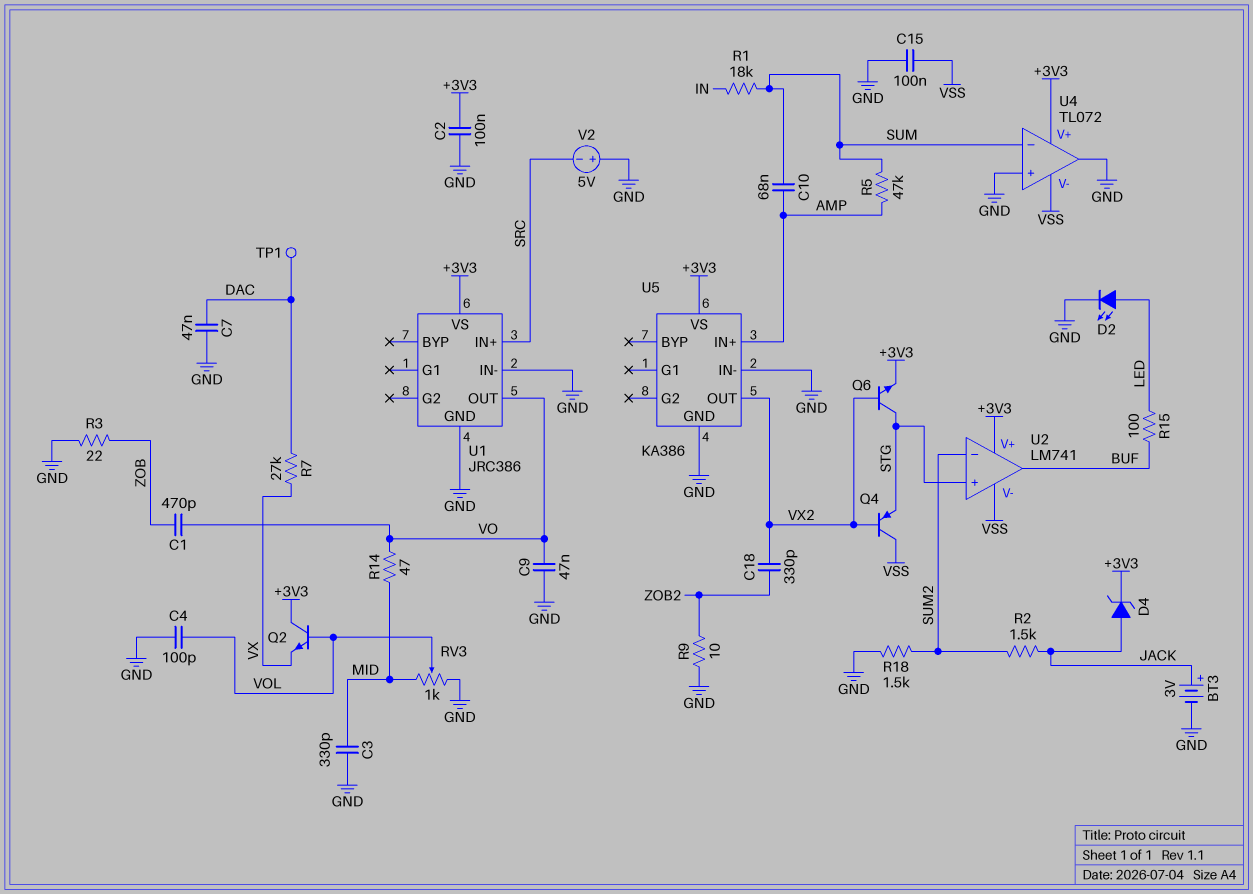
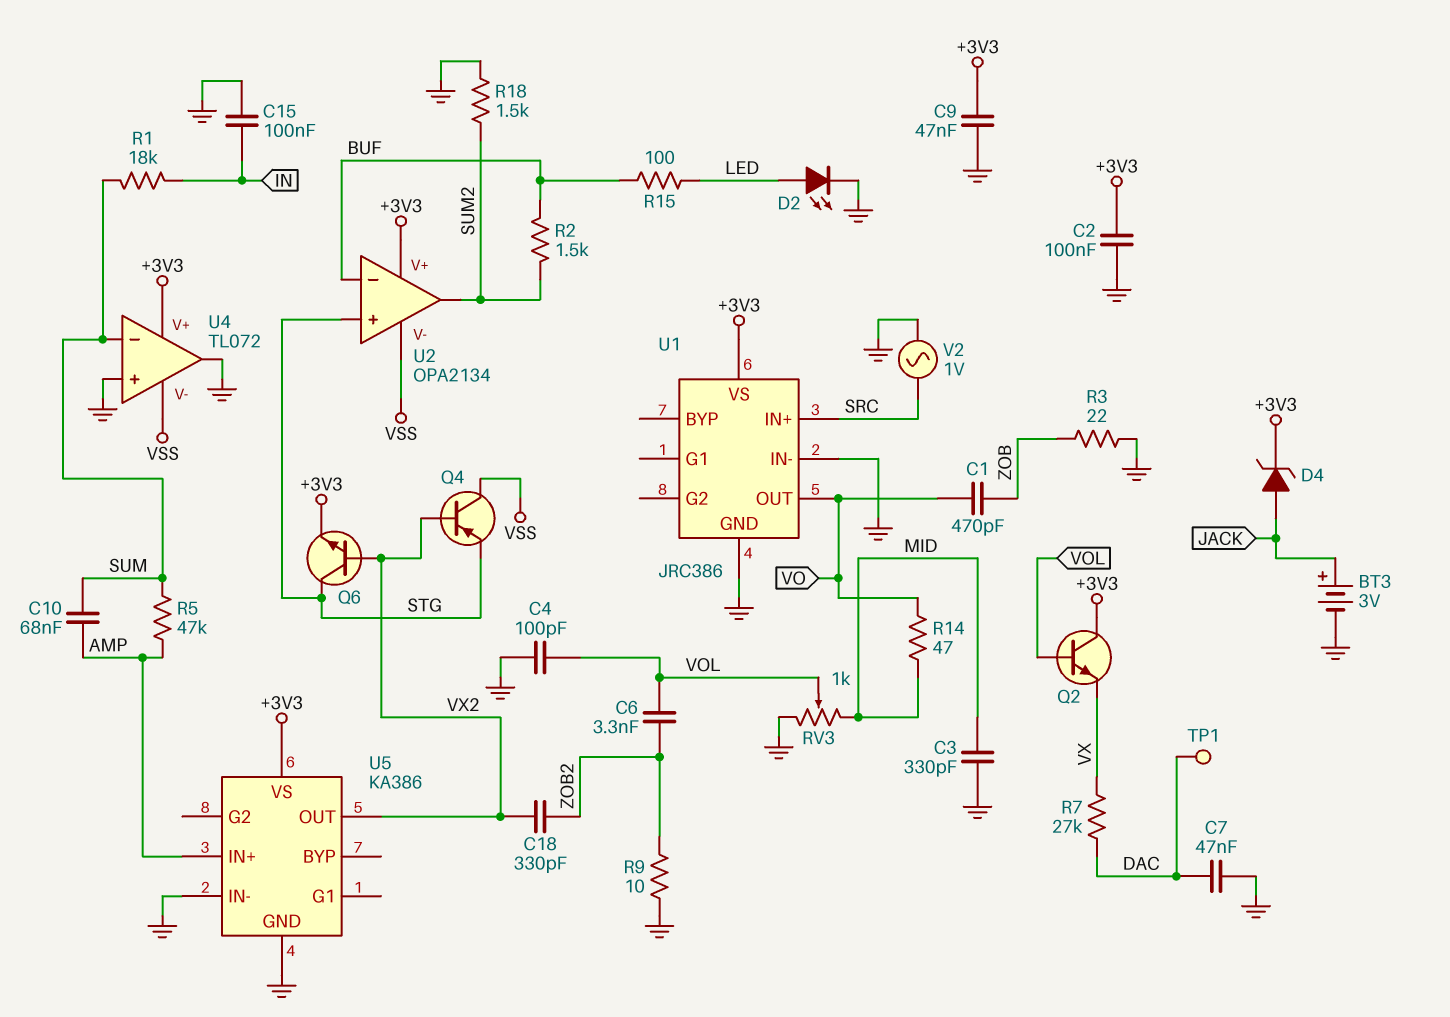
C6: none -> 3.3nF (VOL, ZOB2)
C9: 47nF (GND, VO) -> 47nF (+3V3, GND)
C15: 100nF (GND, VSS) -> 100nF (GND, IN)
R2: 1.5k (JACK, SUM2) -> 1.5k (BUF, SUM2)
U2: LM741 -> OPA2134
U2 pin in-: SUM2 -> BUF
U2 pin out: BUF -> SUM2
V2: 5V (plus GND, minus SRC) -> AC 1V (GND, SRC)

